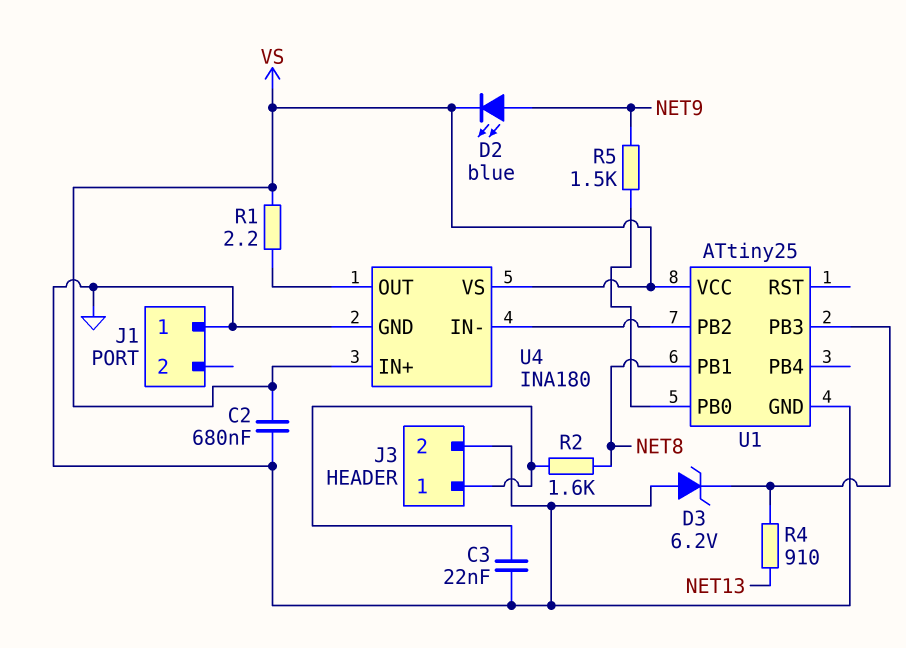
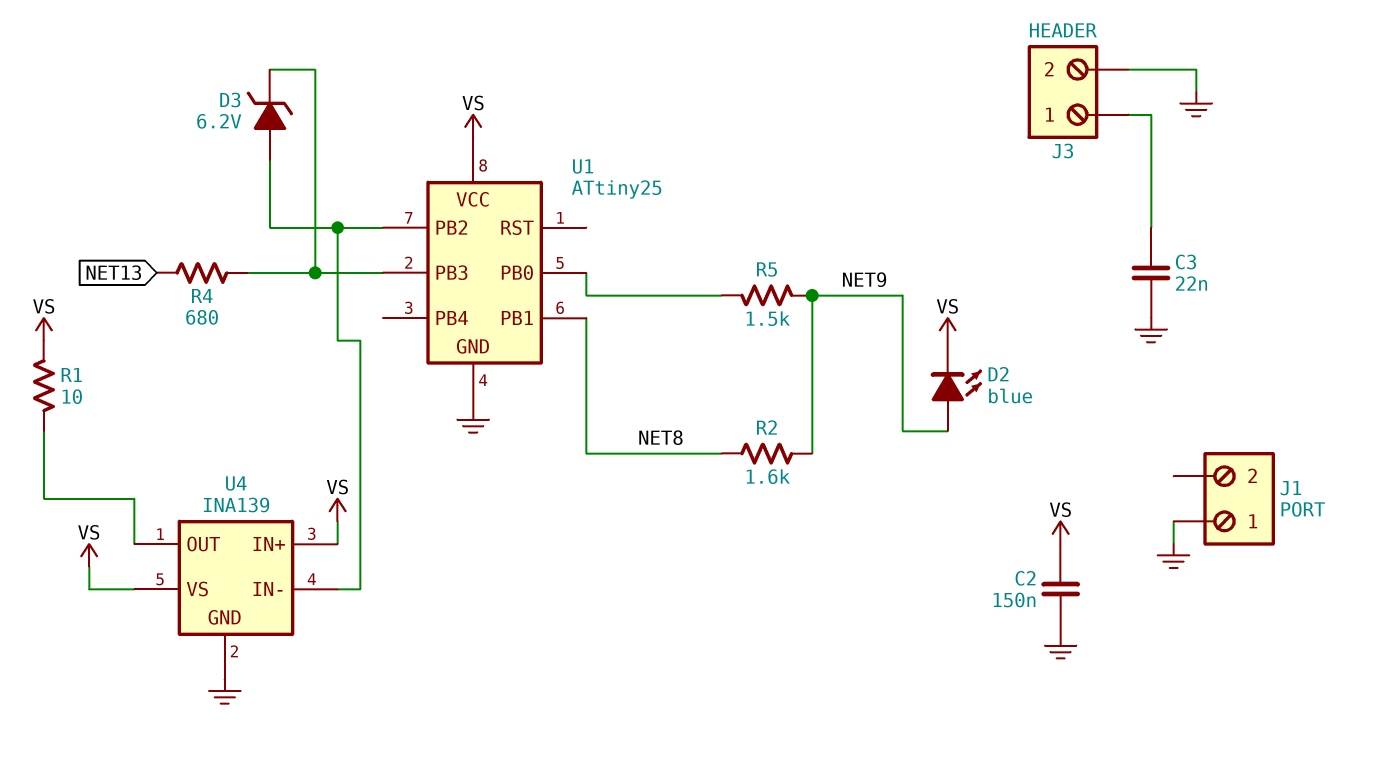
C2: 680nF (GND, VS) -> 150nF (GND, VS)
D3: zener 6.2V (A GND, K U1/PB3) -> zener 6.2V (A U1/PB2, K U1/PB3)
R1: 2.2 (U4/OUT, VS) -> 10 (U4/OUT, VS)
R2: 1.6k (J3/1, NET8) -> 1.6k (NET8, NET9)
R4: 910 (NET13, U1/PB3) -> 680 (NET13, U1/PB3)
U4: INA180 -> INA139

